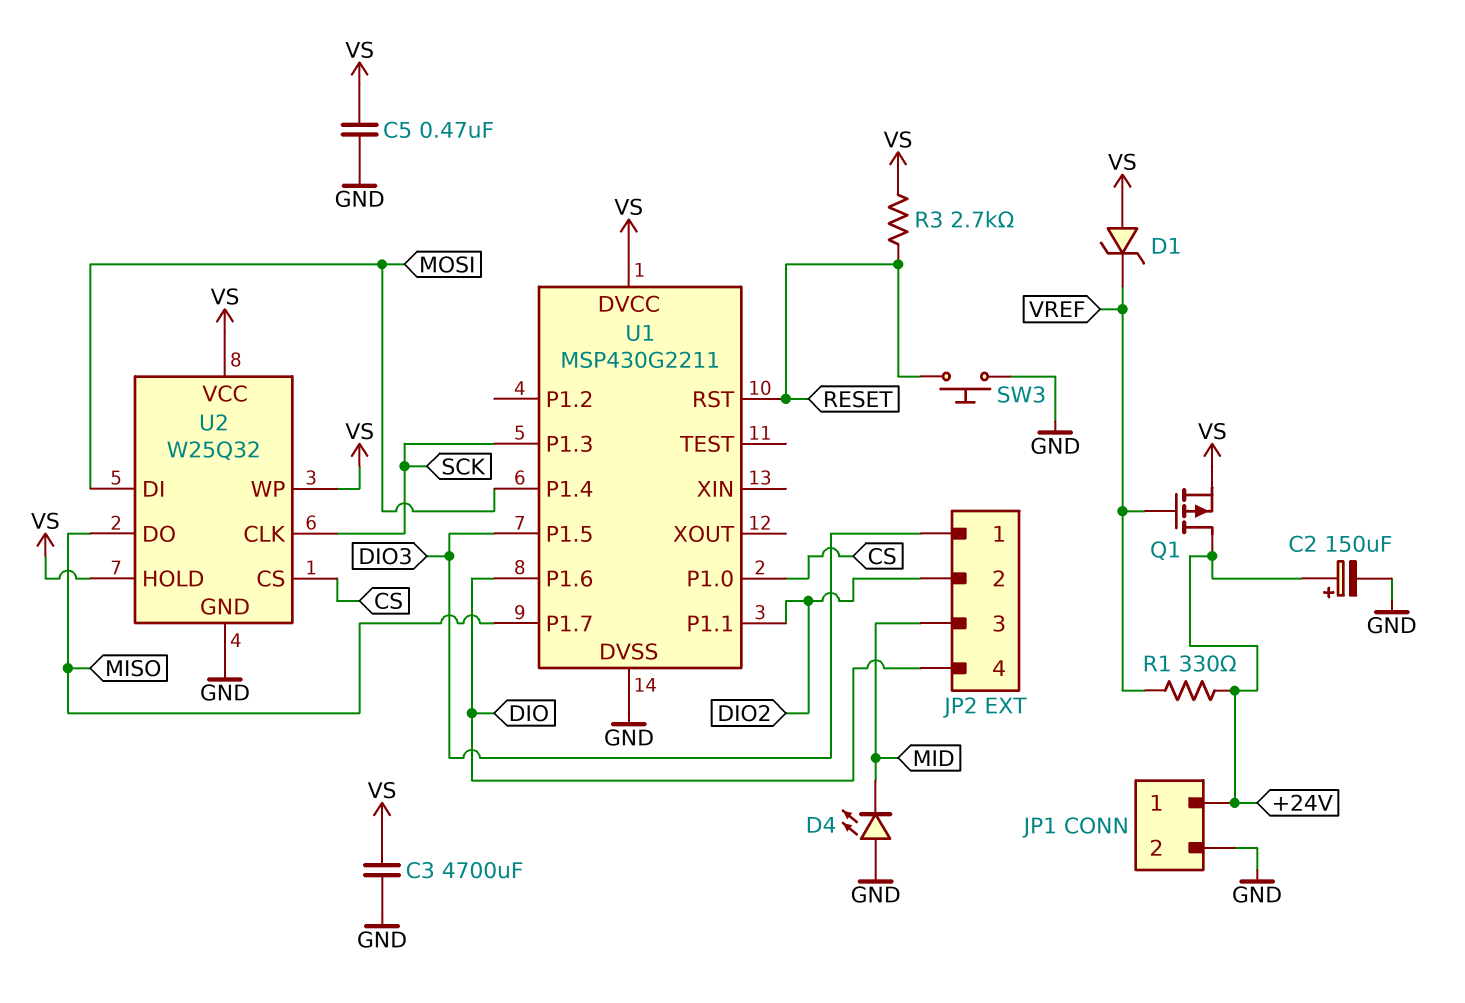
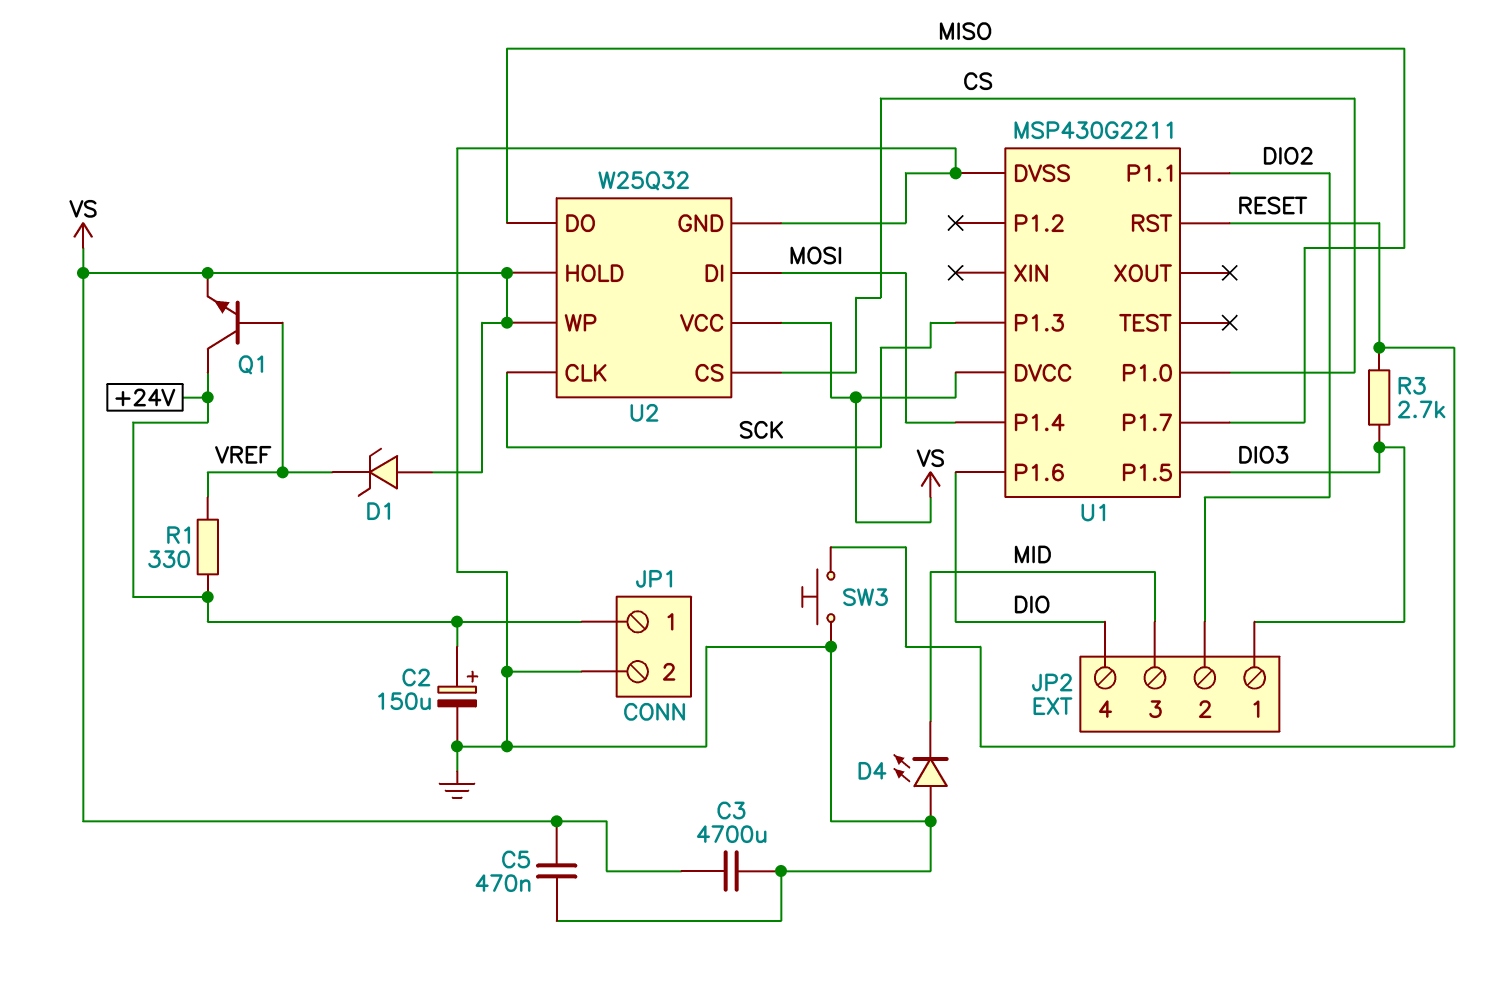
Q1: PMOS (G VREF, D +24V, S VS) -> NPN (B VREF, C +24V, E VS)
R3: 2.7k (RESET, VS) -> 2.7k (DIO3, RESET)

